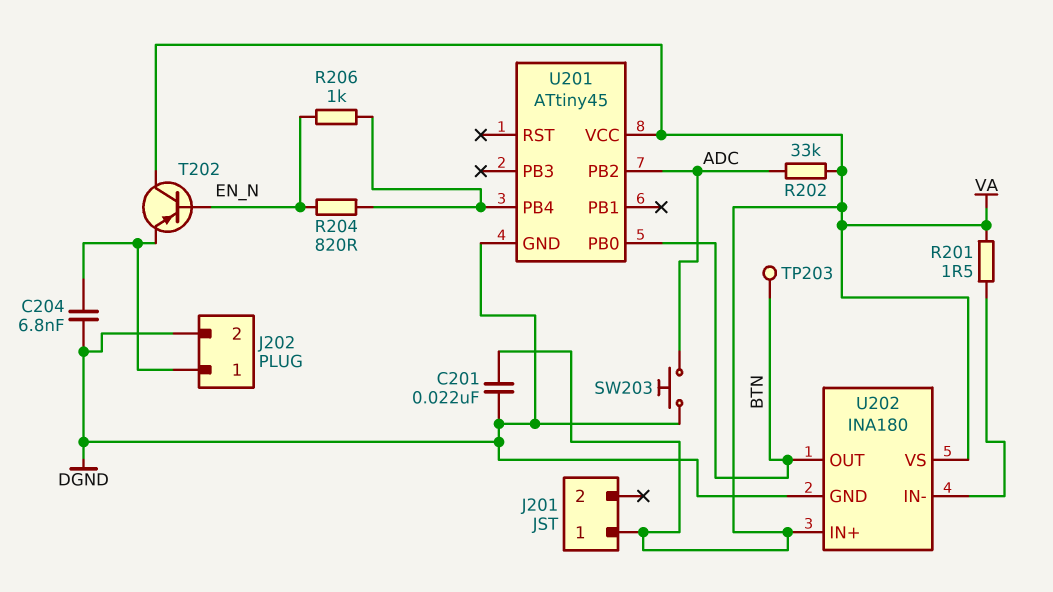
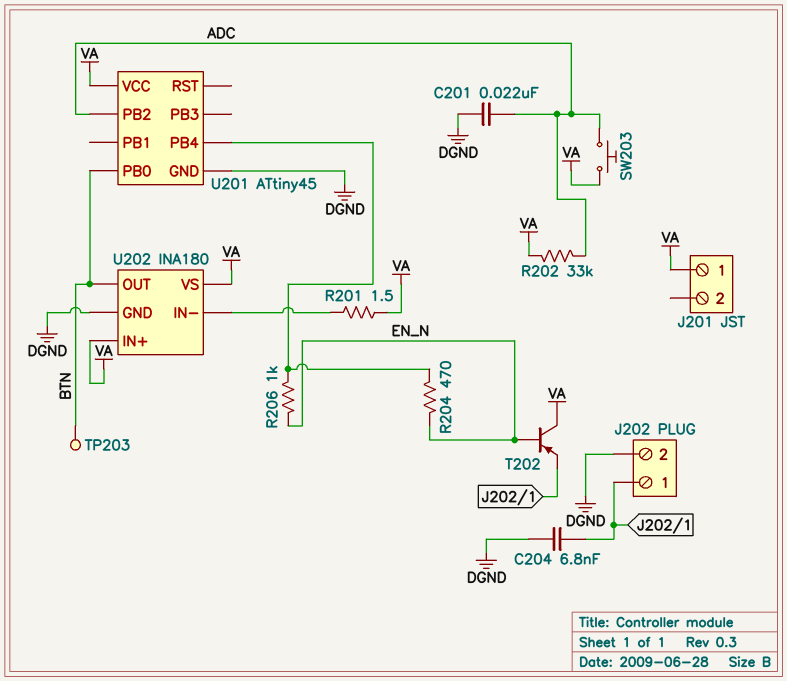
C201: 22nF (DGND, VA) -> 22nF (ADC, DGND)
R204: 820 (EN_N, U201/PB4) -> 470 (EN_N, U201/PB4)
SW203: button (ADC, DGND) -> button (ADC, VA)

